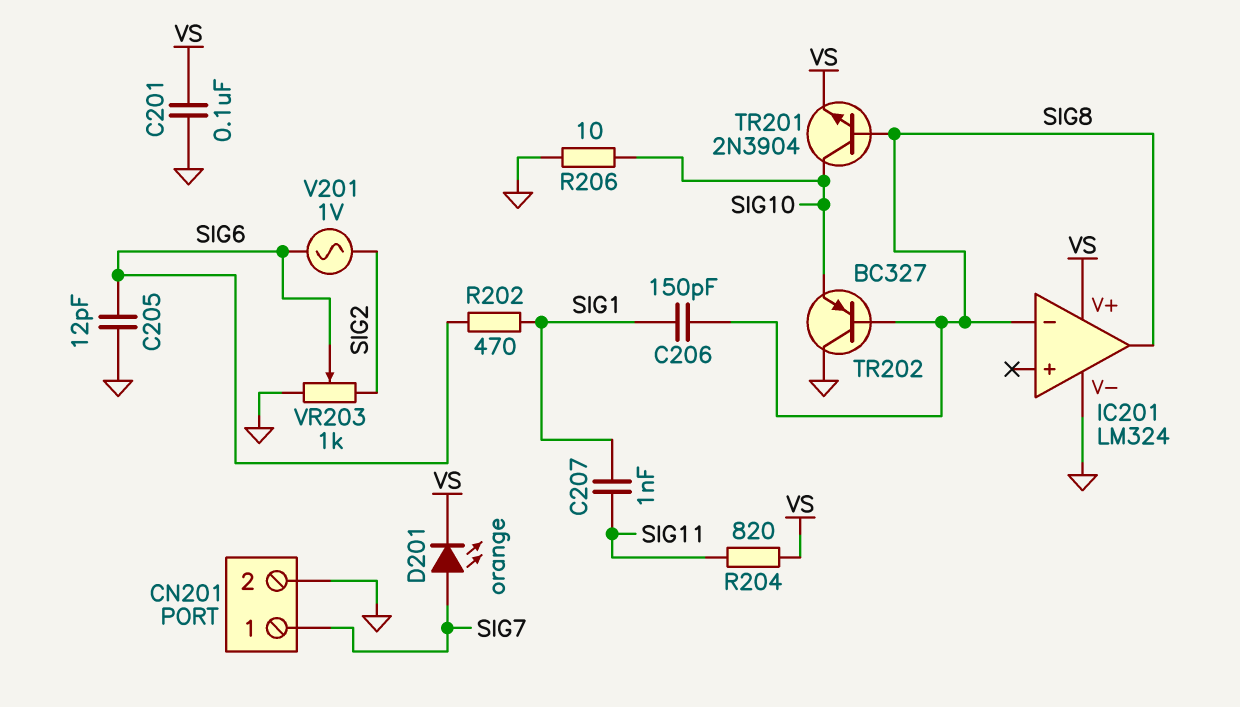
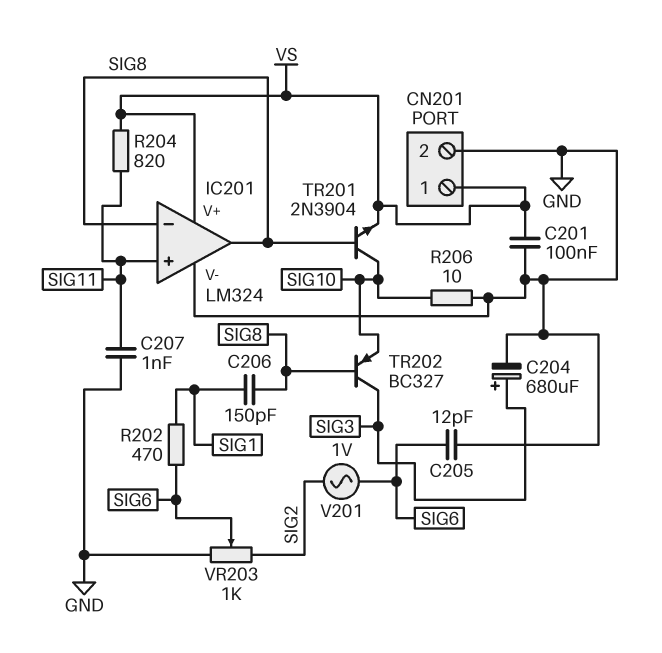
C204: none -> 680uF (plus SIG3, minus GND)
C207: 1nF (SIG1, SIG11) -> 1nF (GND, SIG11)
CN201 pin 1: SIG7 -> VS
D201: LED orange (A SIG7, K VS) -> none
IC201 pin in+: none -> SIG11
TR202: PNP BC327 (B SIG8, C GND, E SIG10) -> PNP BC327 (B SIG8, C SIG3, E SIG10)

